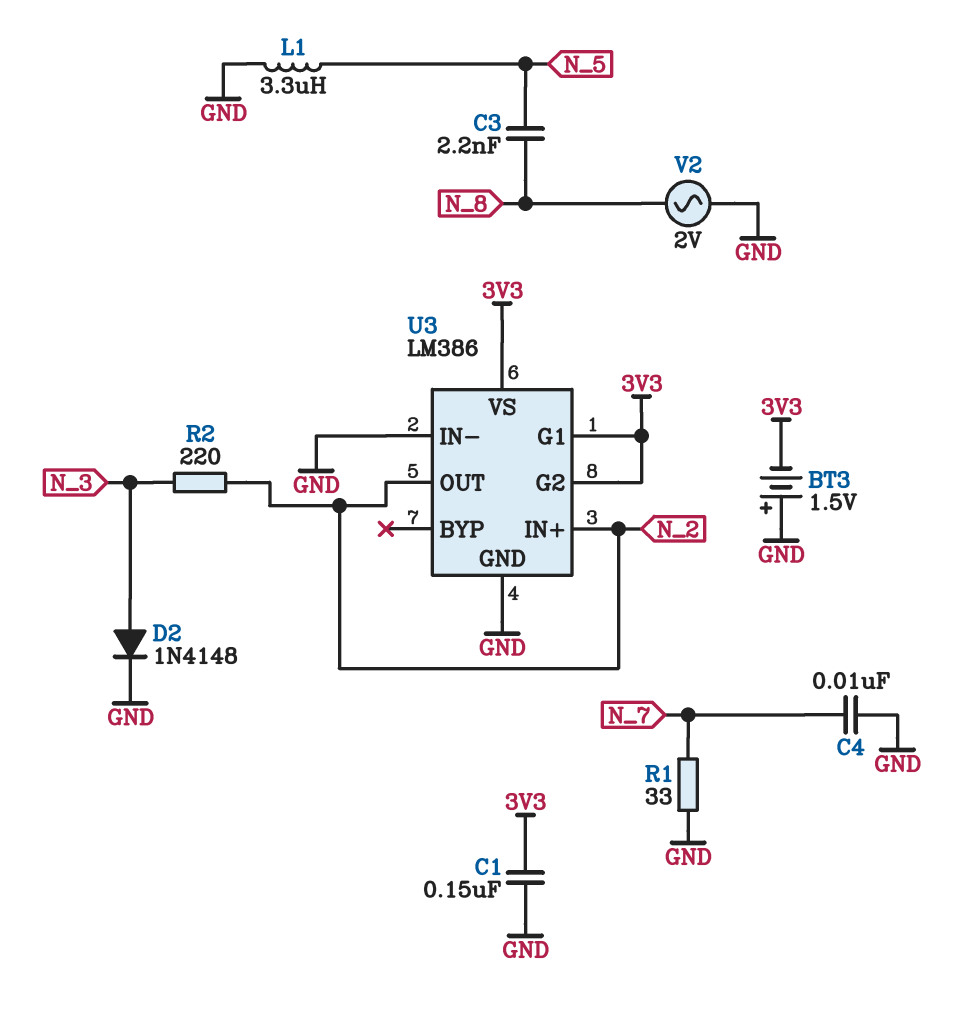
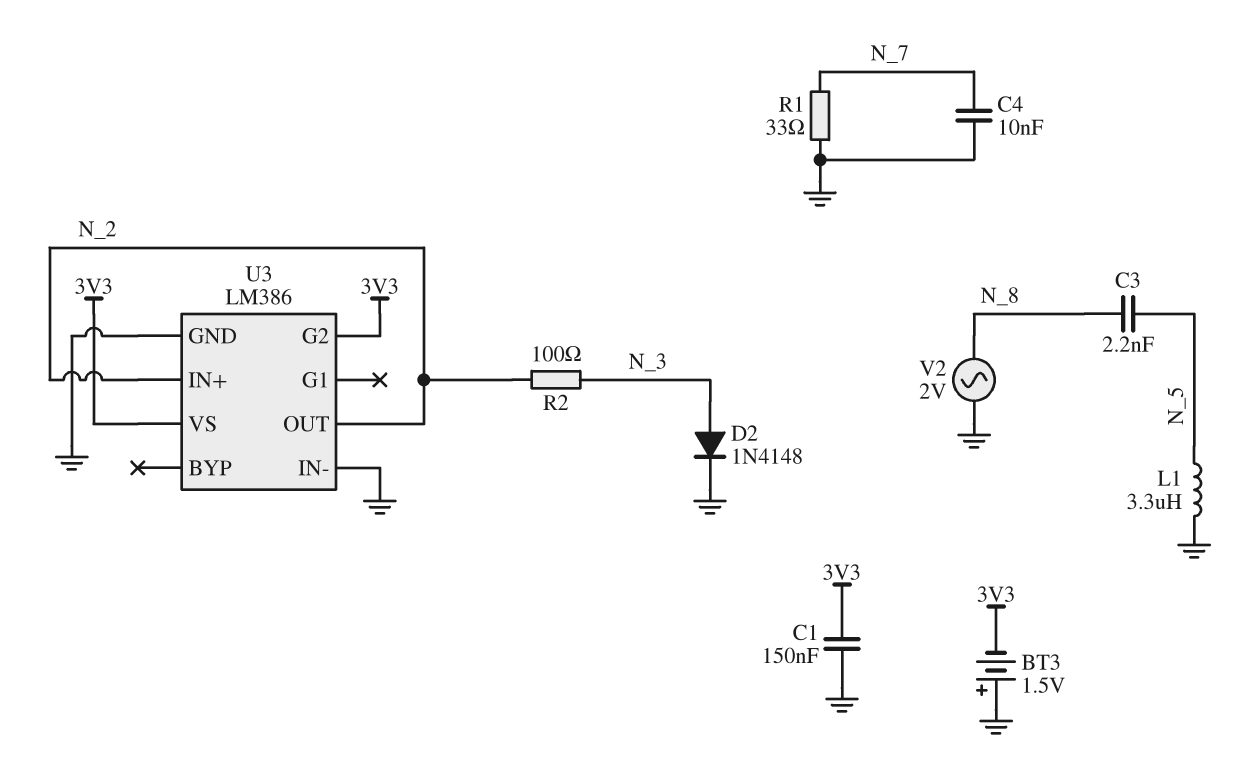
R2: 220 (N_2, N_3) -> 100 (N_2, N_3)
U3 pin G1: 3V3 -> none

